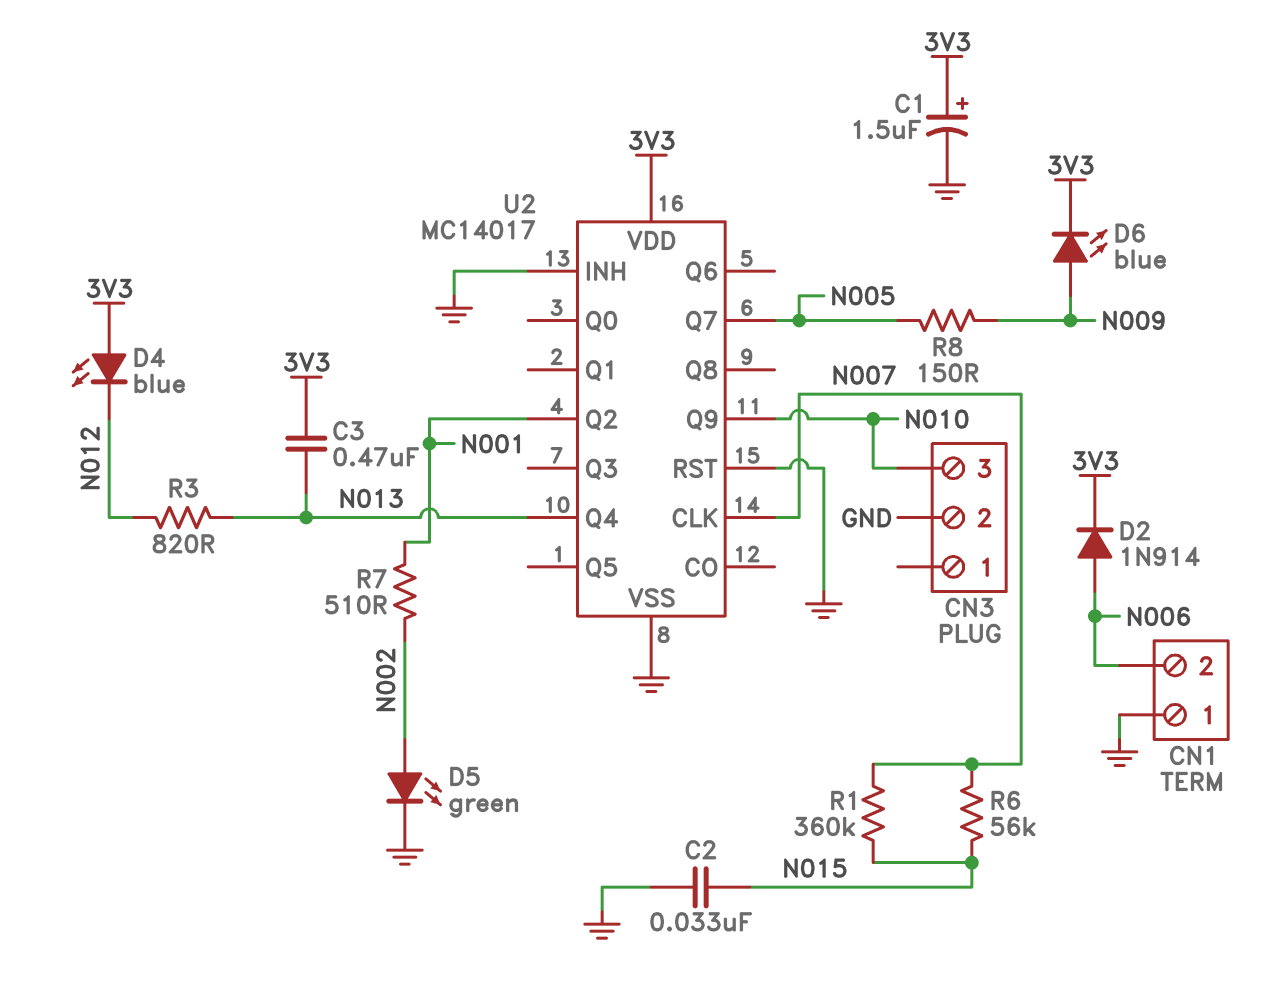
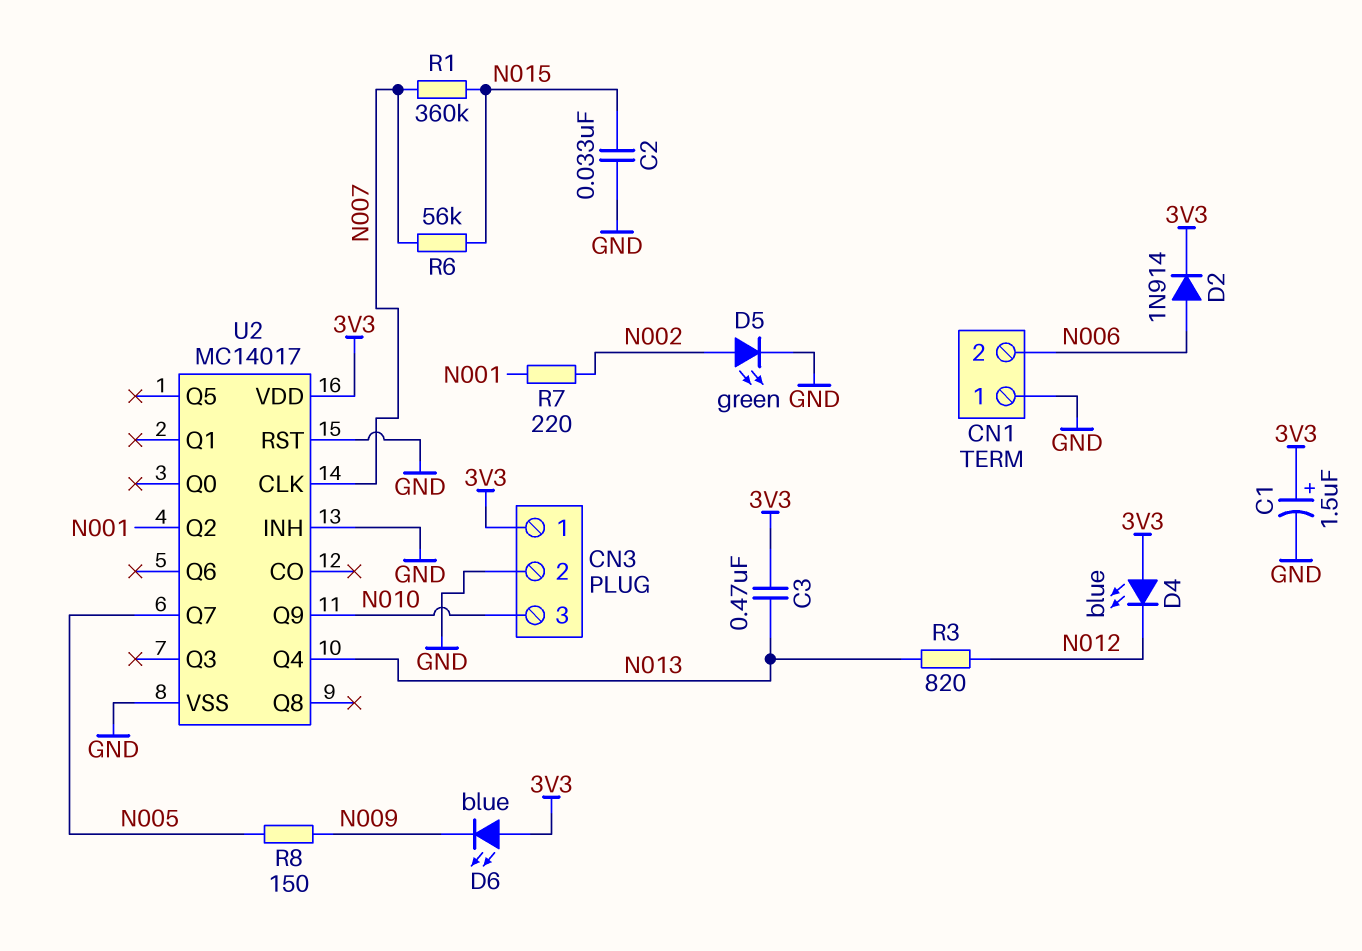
CN3 pin 1: none -> 3V3
D6: LED blue (A N009, K 3V3) -> LED blue (A 3V3, K N009)
R7: 510 (N001, N002) -> 220 (N001, N002)

